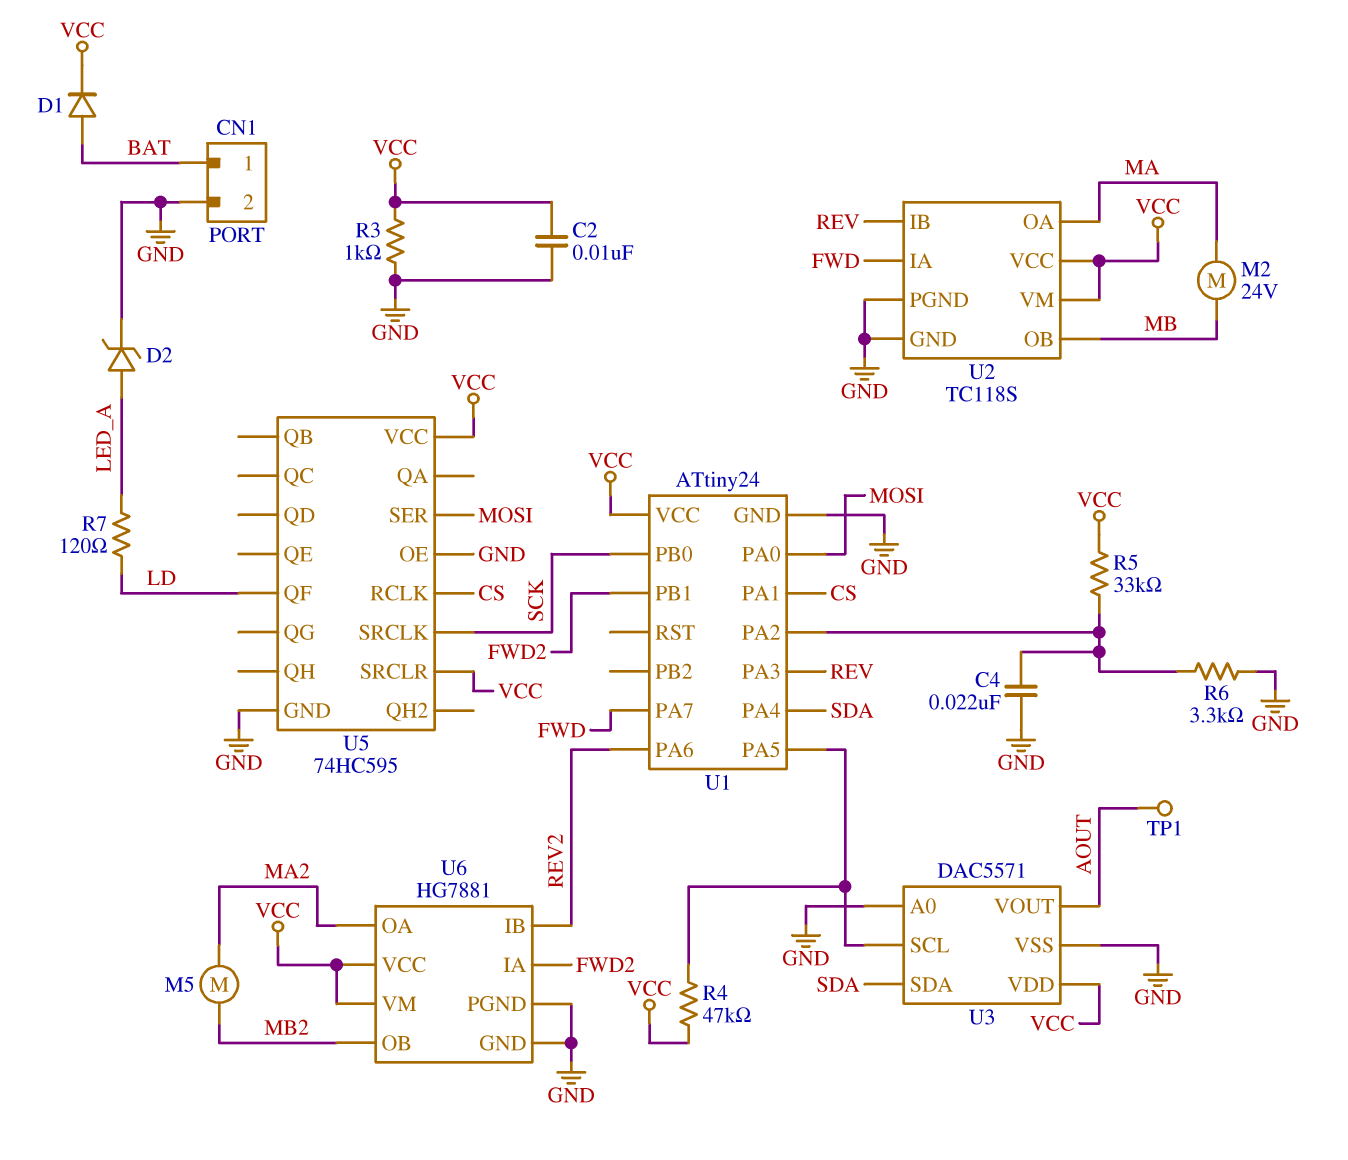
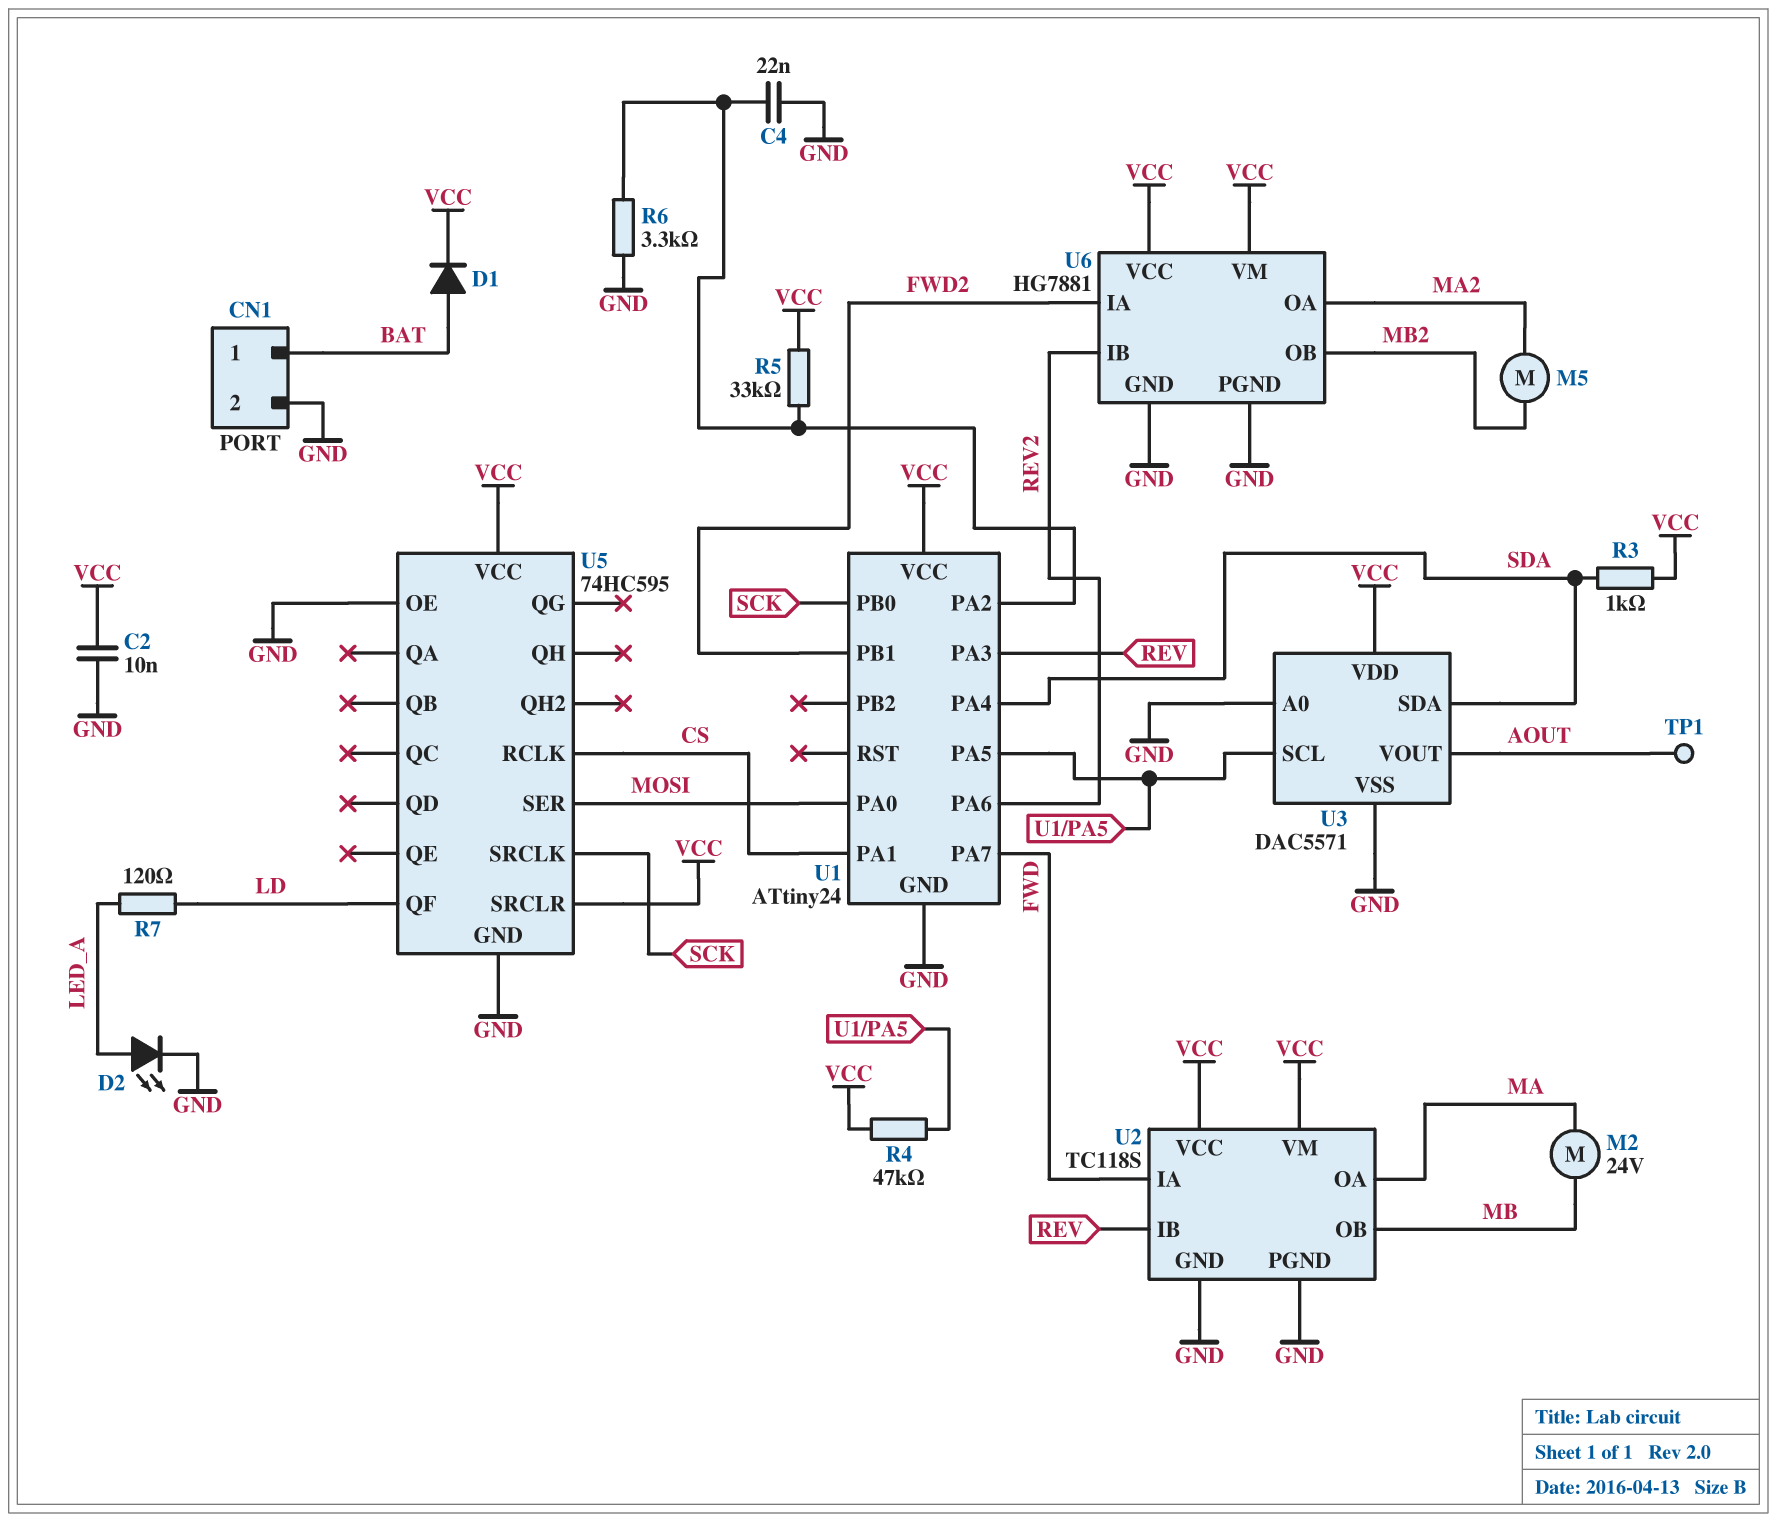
D2: zener (A LED_A, K GND) -> LED (A LED_A, K GND)
R3: 1k (GND, VCC) -> 1k (SDA, VCC)

